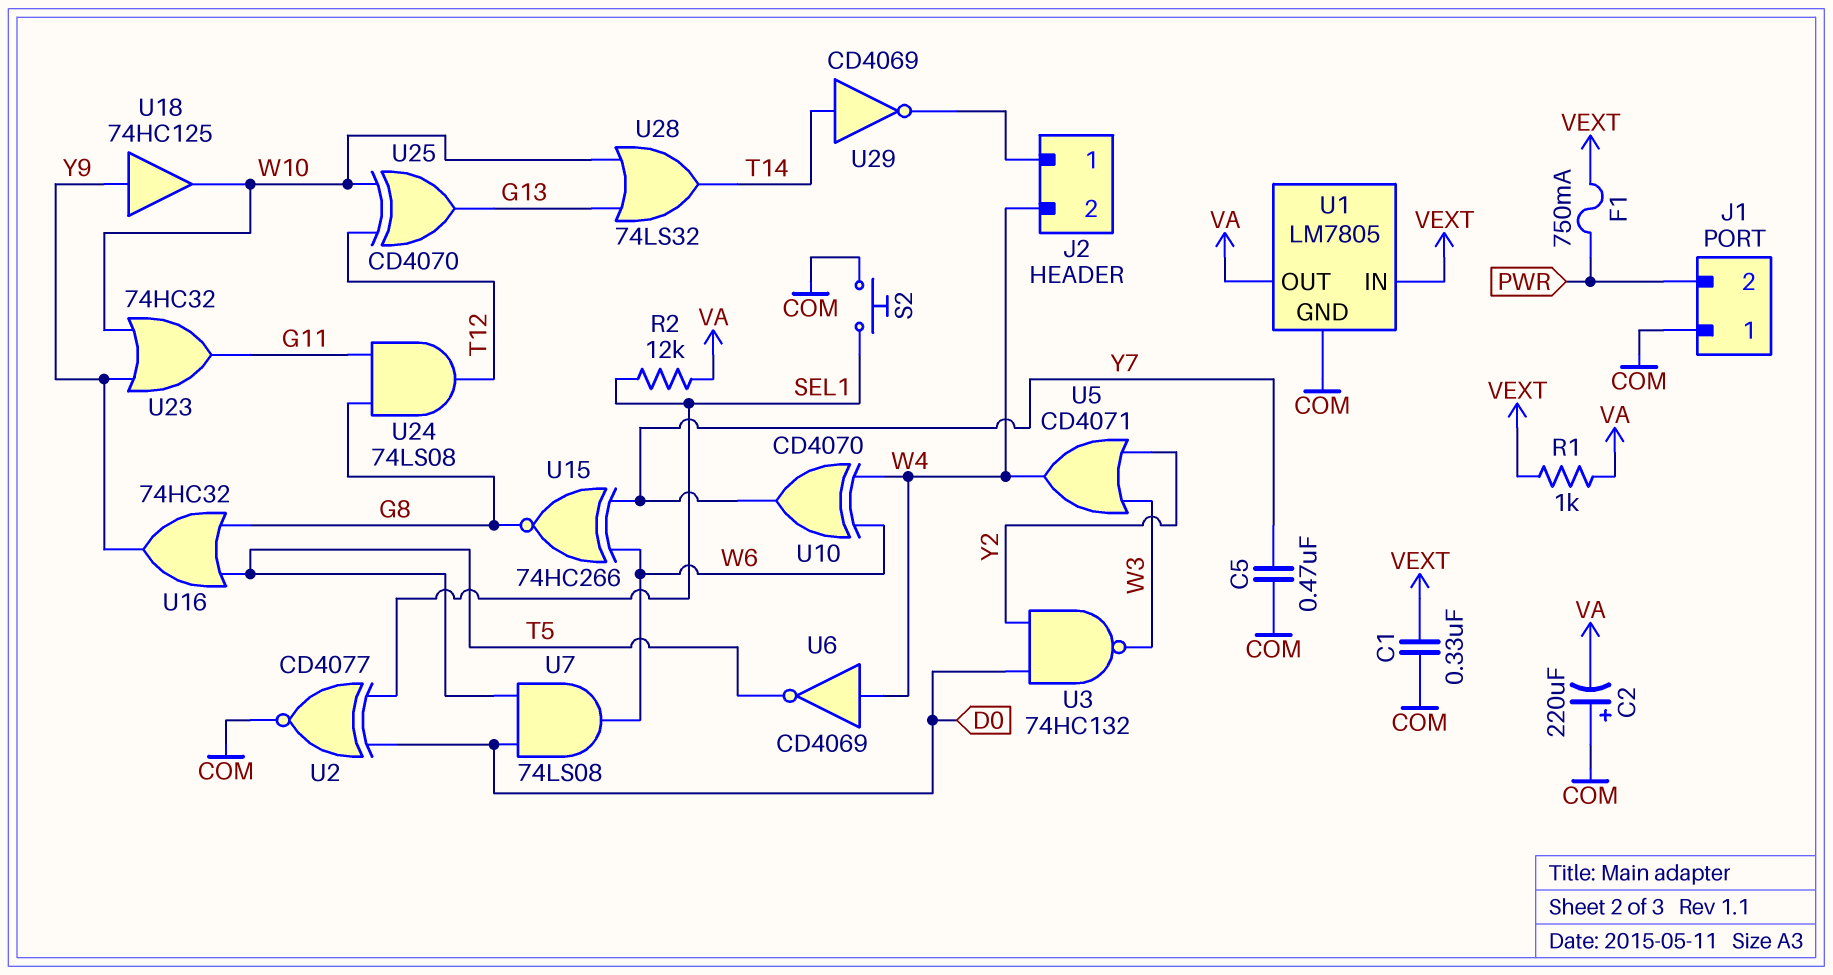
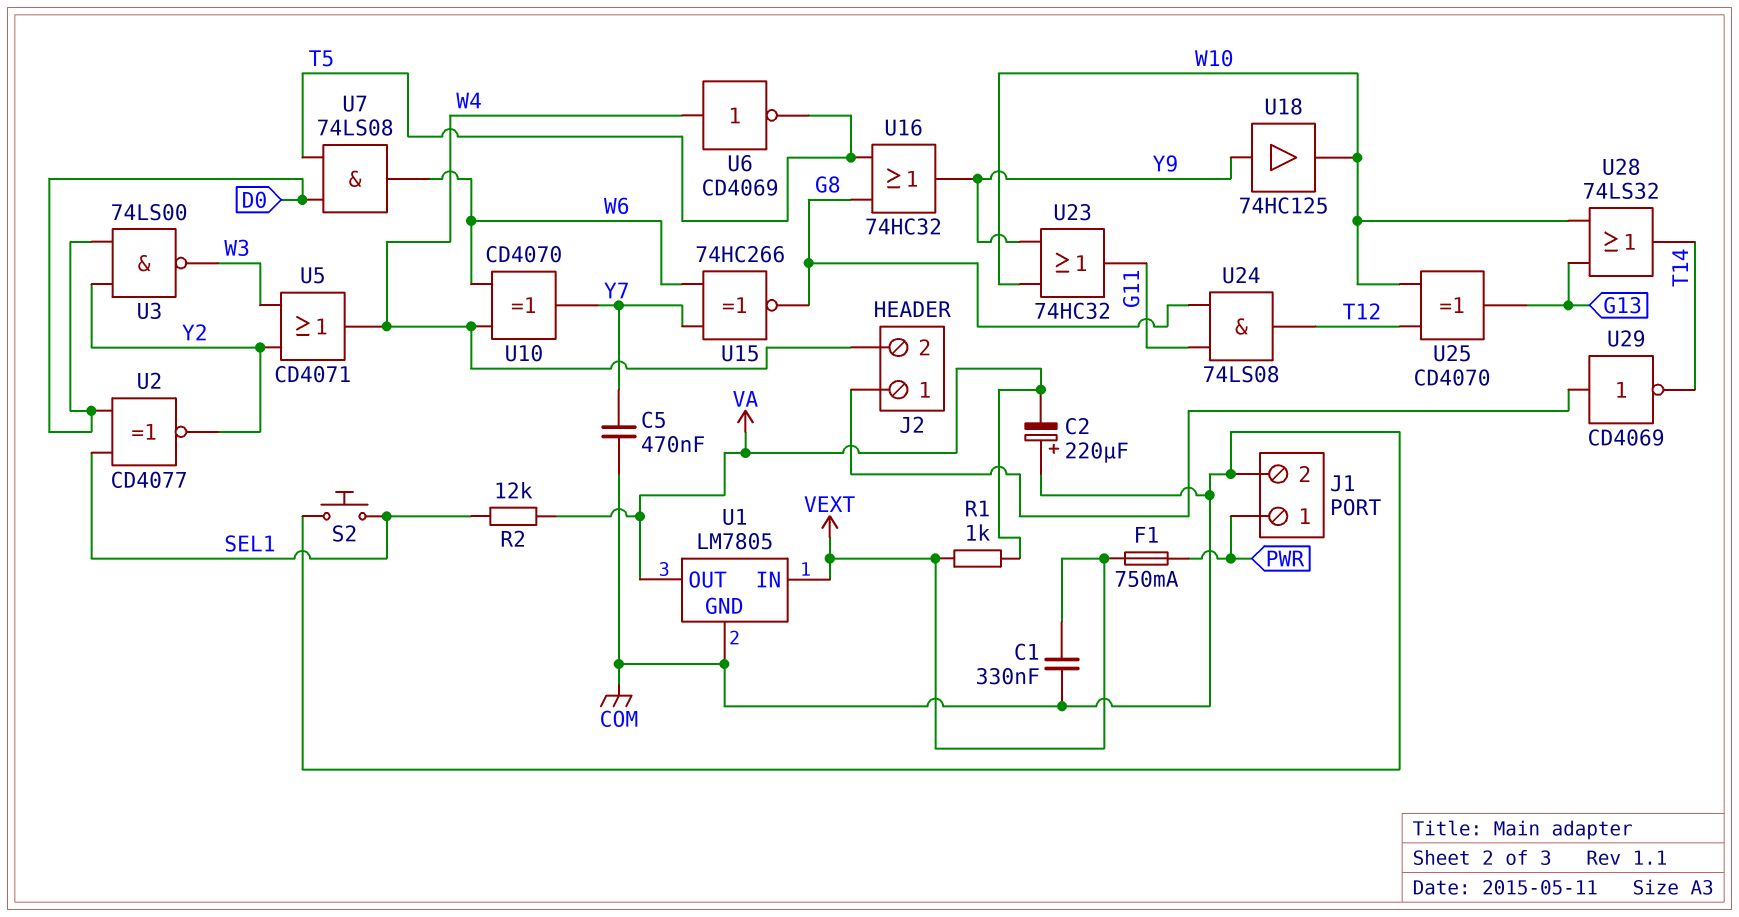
J1 pin 1: COM -> PWR
J1 pin 2: PWR -> COM
U2: XNOR CD4077 (in D0, in SEL1, out COM) -> XNOR CD4077 (in D0, in SEL1, out Y2)
U3: NAND 74HC132 (in D0, in Y2, out W3) -> NAND 74LS00 (in D0, in Y2, out W3)
U29: NOT CD4069 (in T14, out J2/1) -> NOT CD4069 (in J2/1, out T14)

